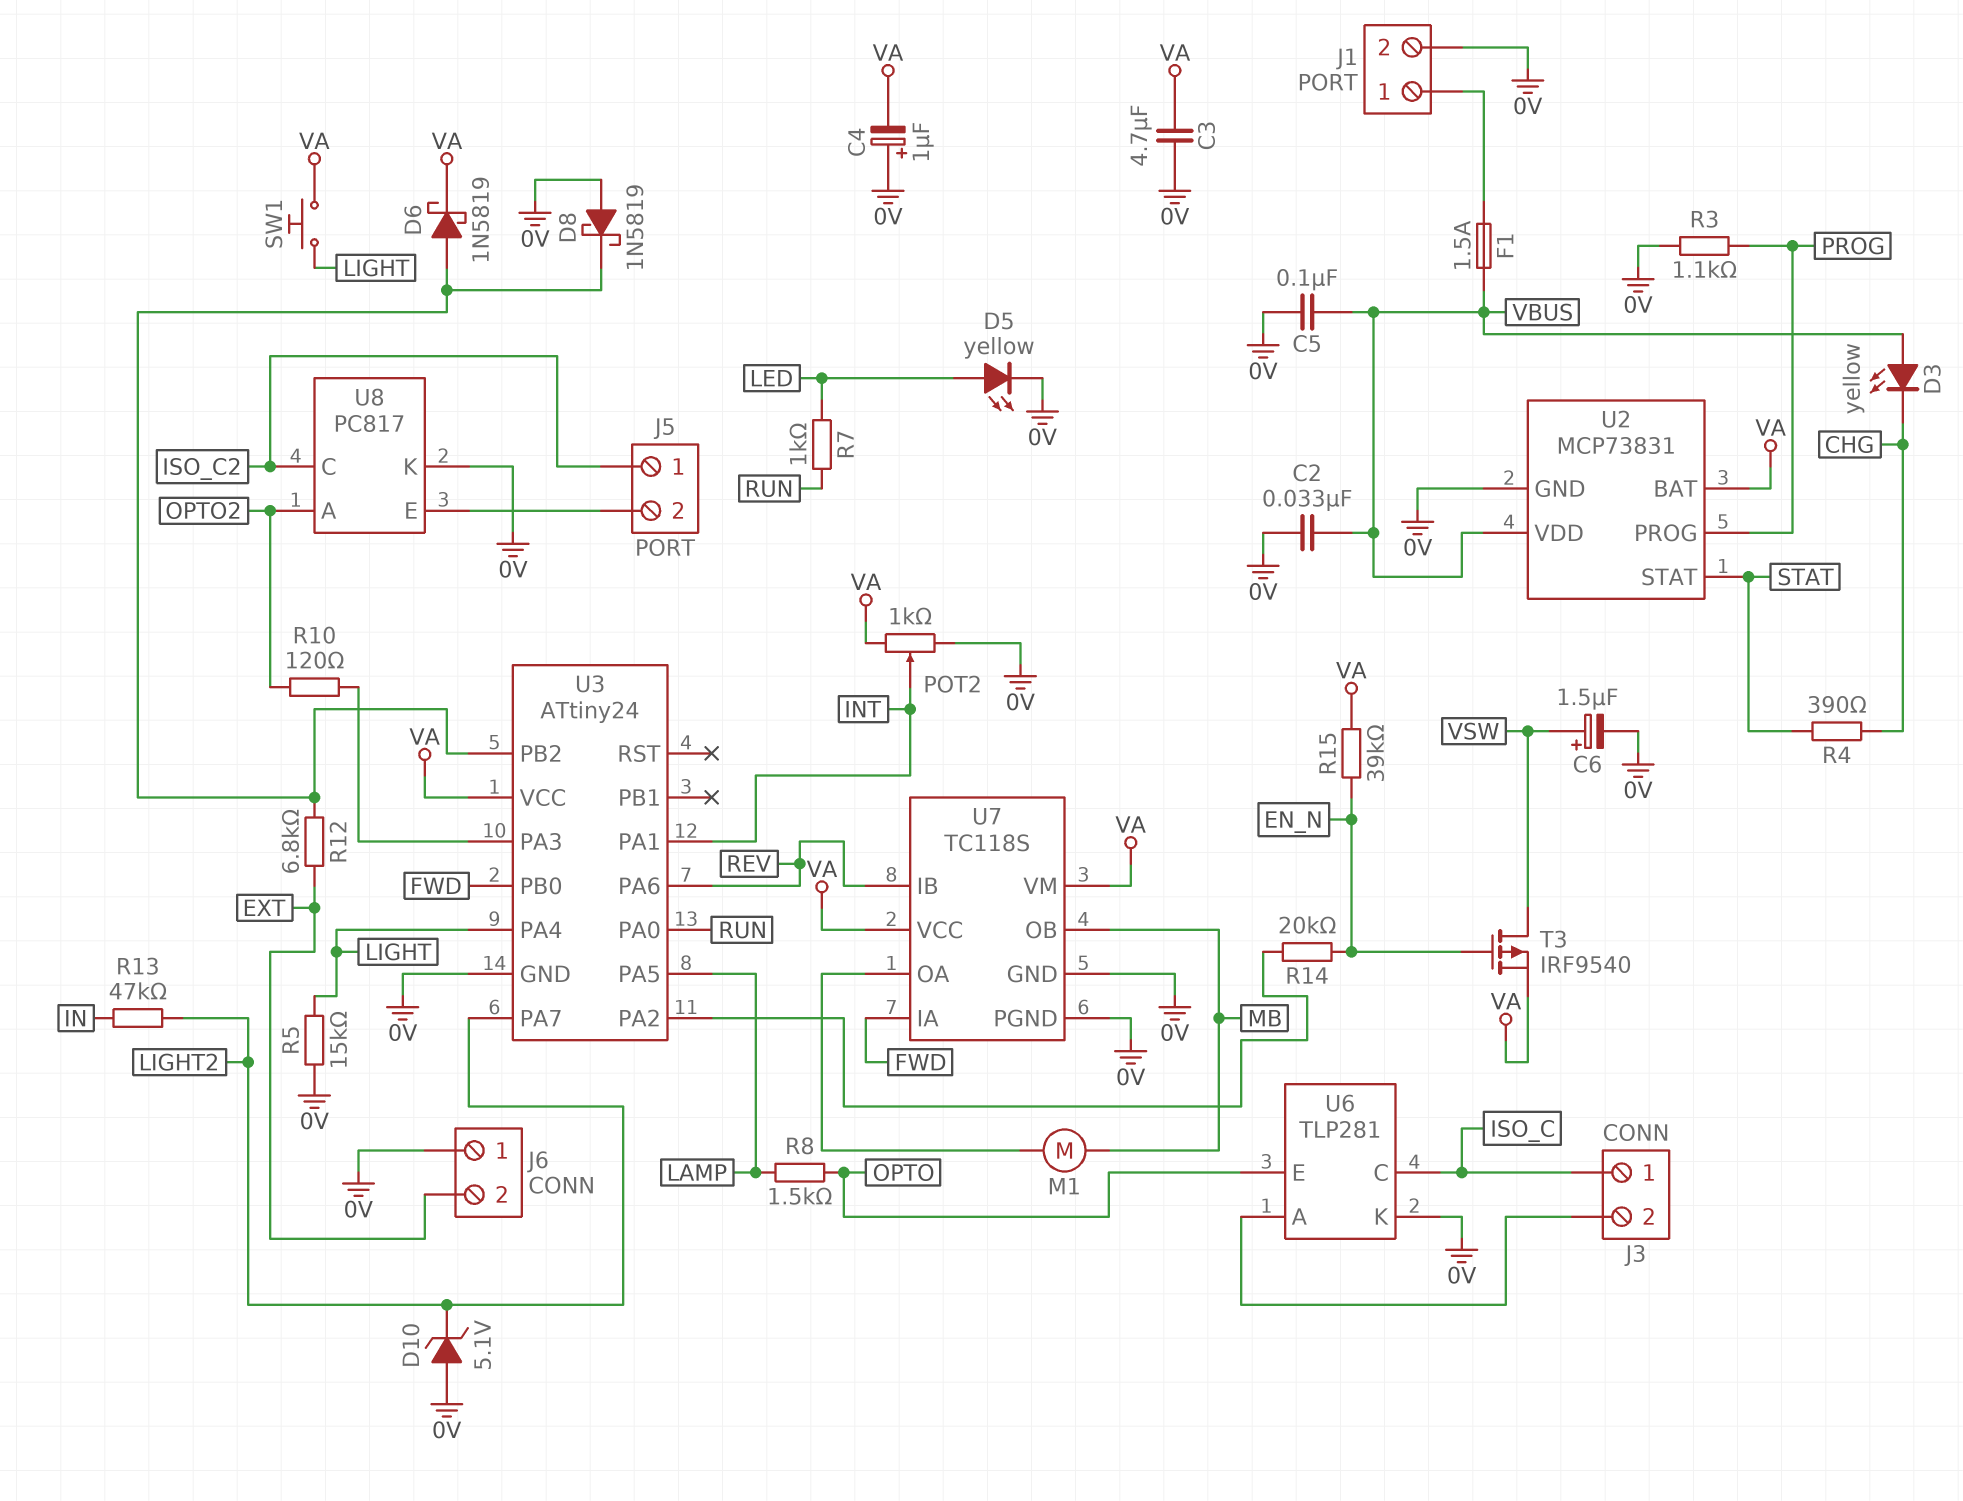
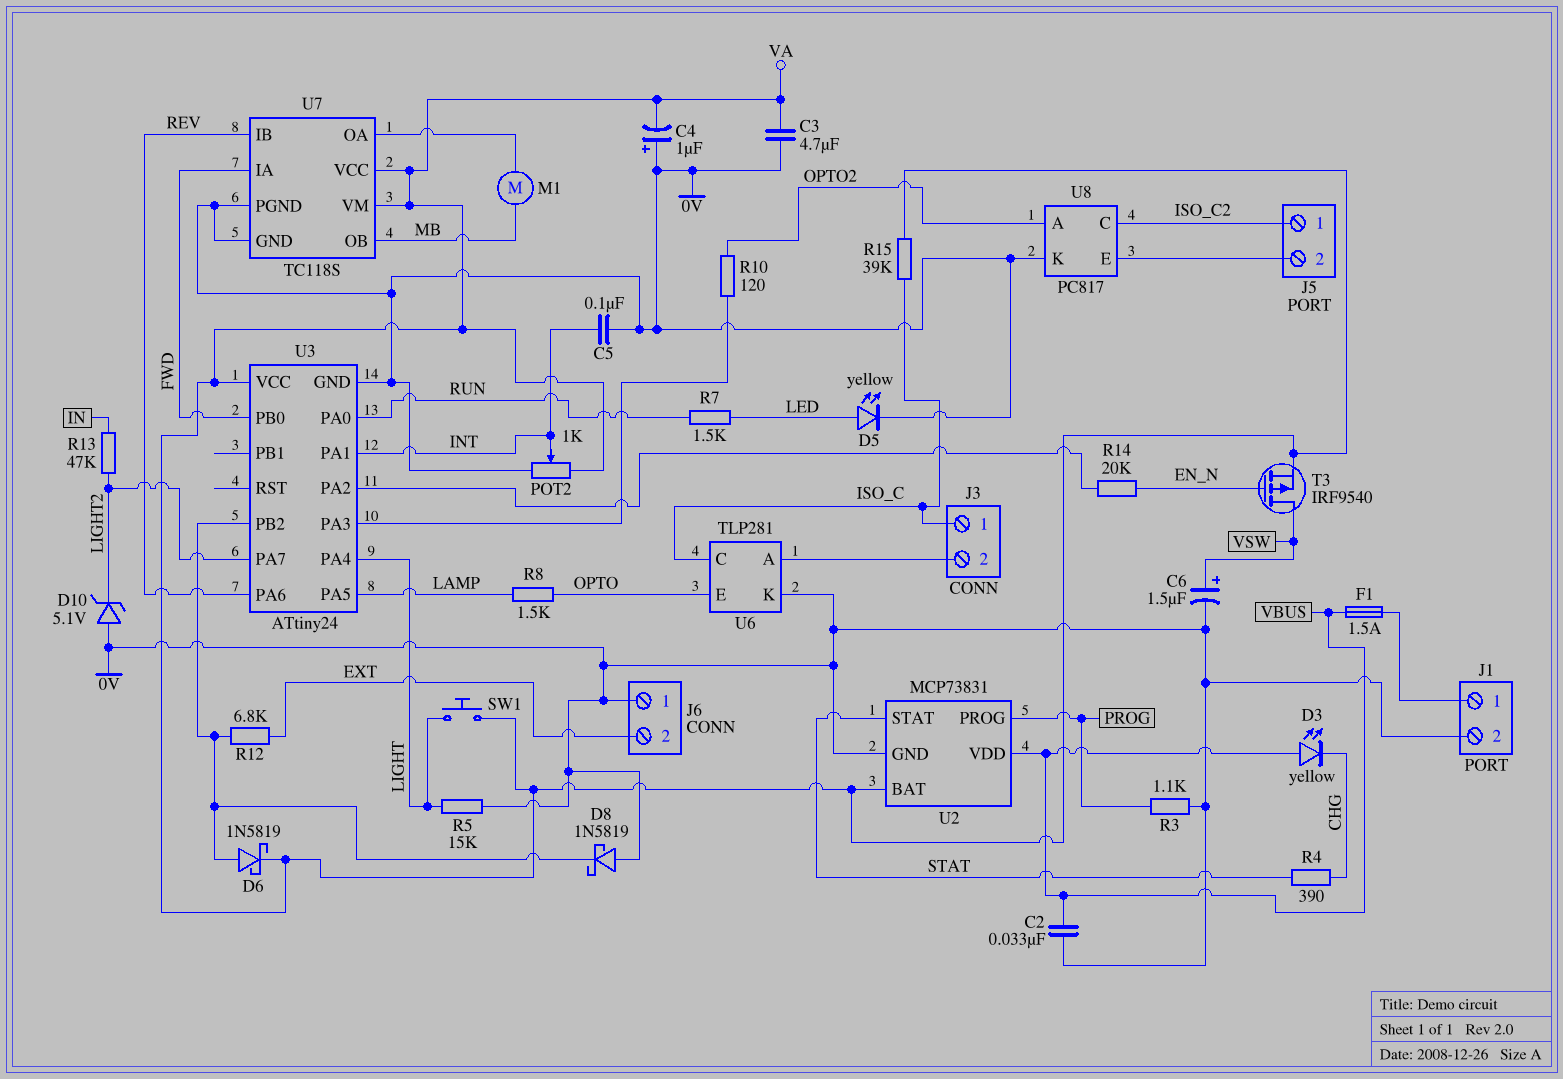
C5: 100nF (0V, VBUS) -> 100nF (0V, INT)
R7: 1k (LED, RUN) -> 1.5k (LED, RUN)
R15: 39k (EN_N, VA) -> 39k (ISO_C, VA)

